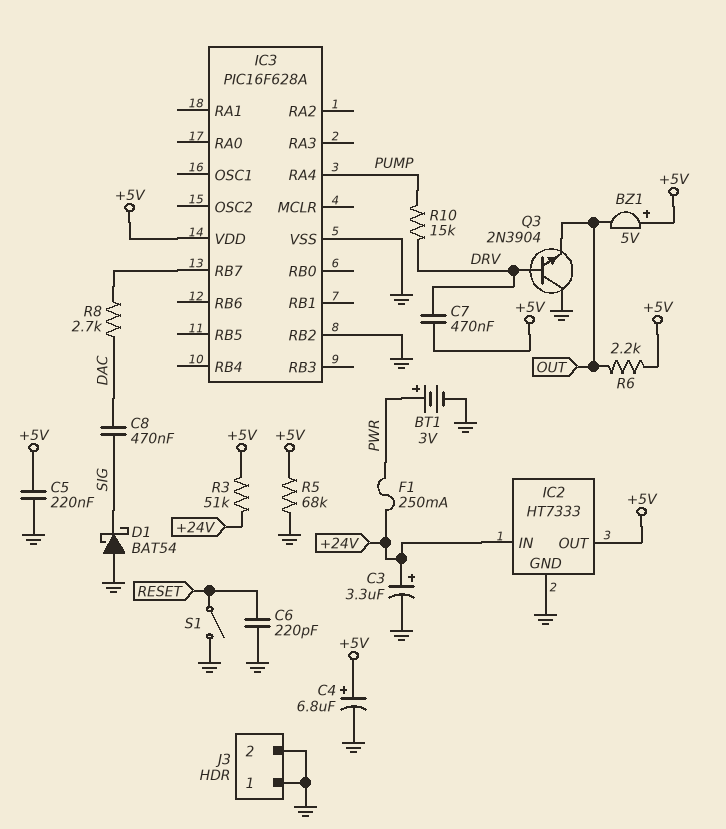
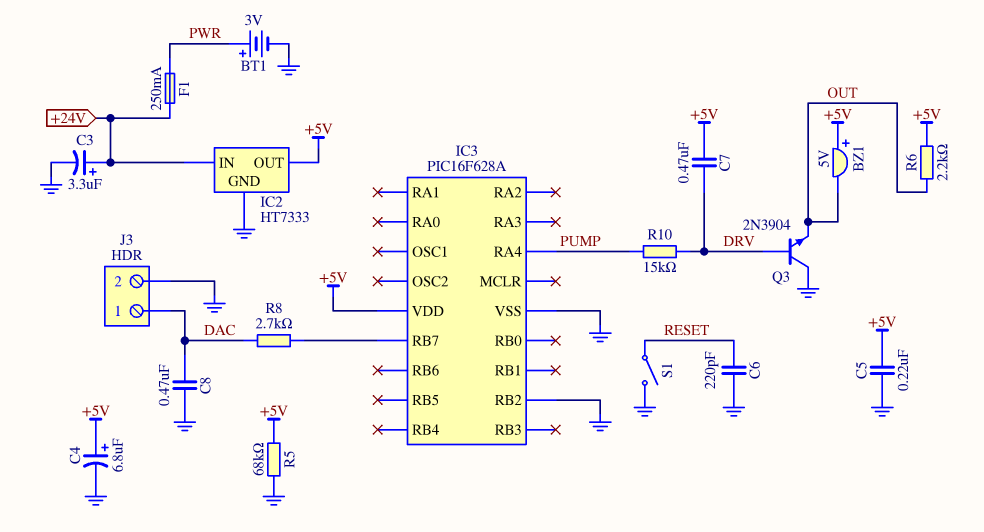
C8: 470nF (DAC, SIG) -> 470nF (DAC, GND)
D1: schottky BAT54 (A GND, K SIG) -> none
J3 pin 1: GND -> DAC
R3: 51k (+5V, +24V) -> none

